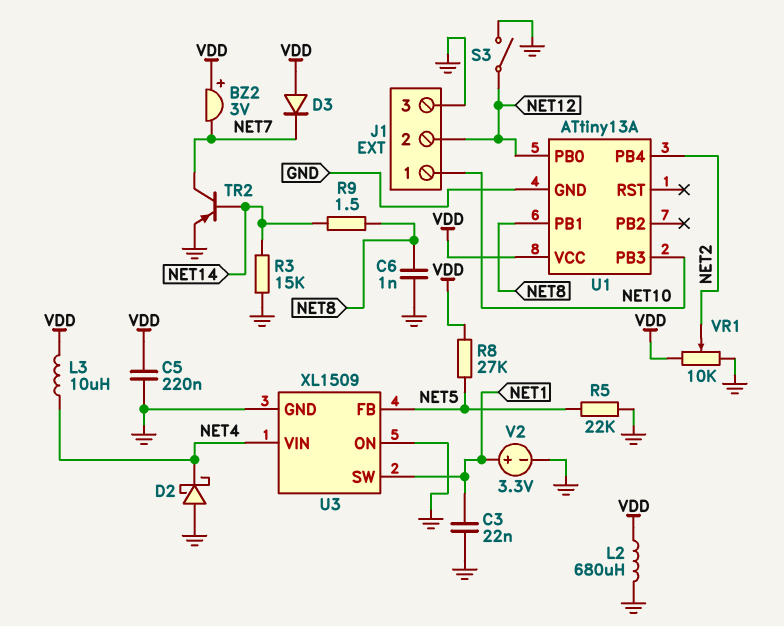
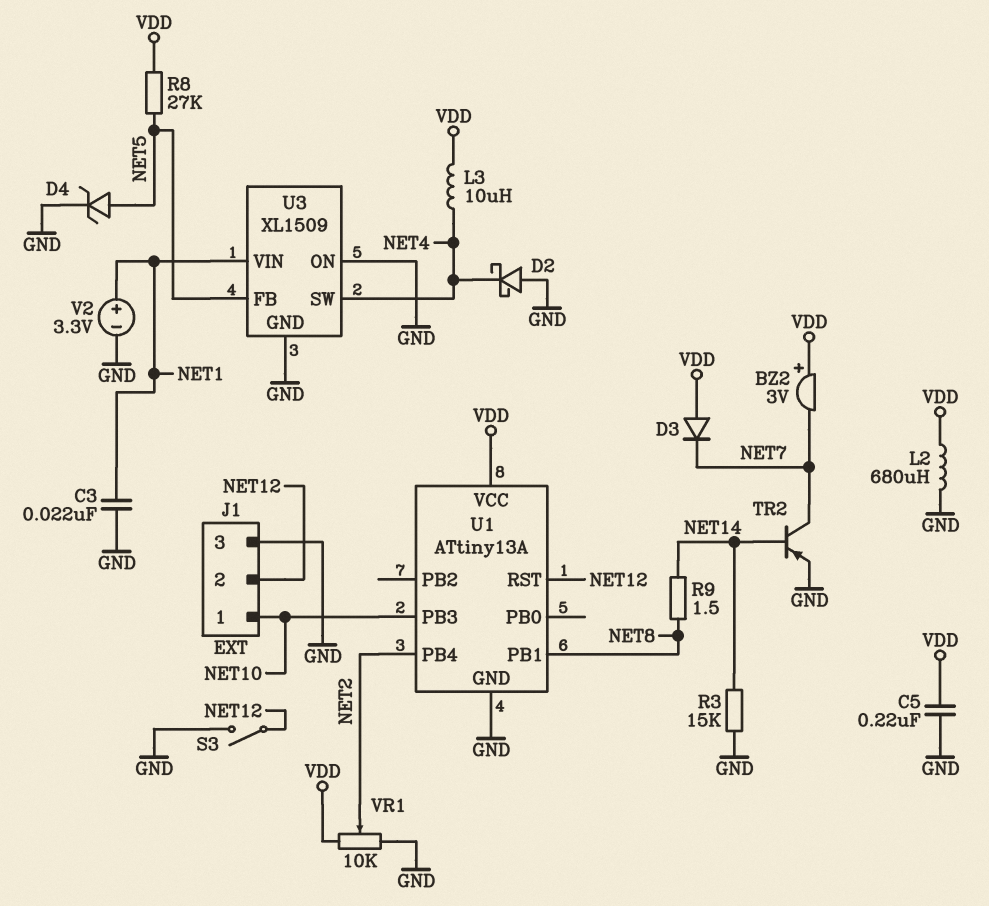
C6: 1nF (GND, NET8) -> none
D4: none -> zener (A NET5, K GND)
R5: 22k (GND, NET5) -> none
U1 pin PB0: NET12 -> none
U1 pin RST: none -> NET12
U3 pin SW: NET1 -> NET4
U3 pin VIN: NET4 -> NET1

